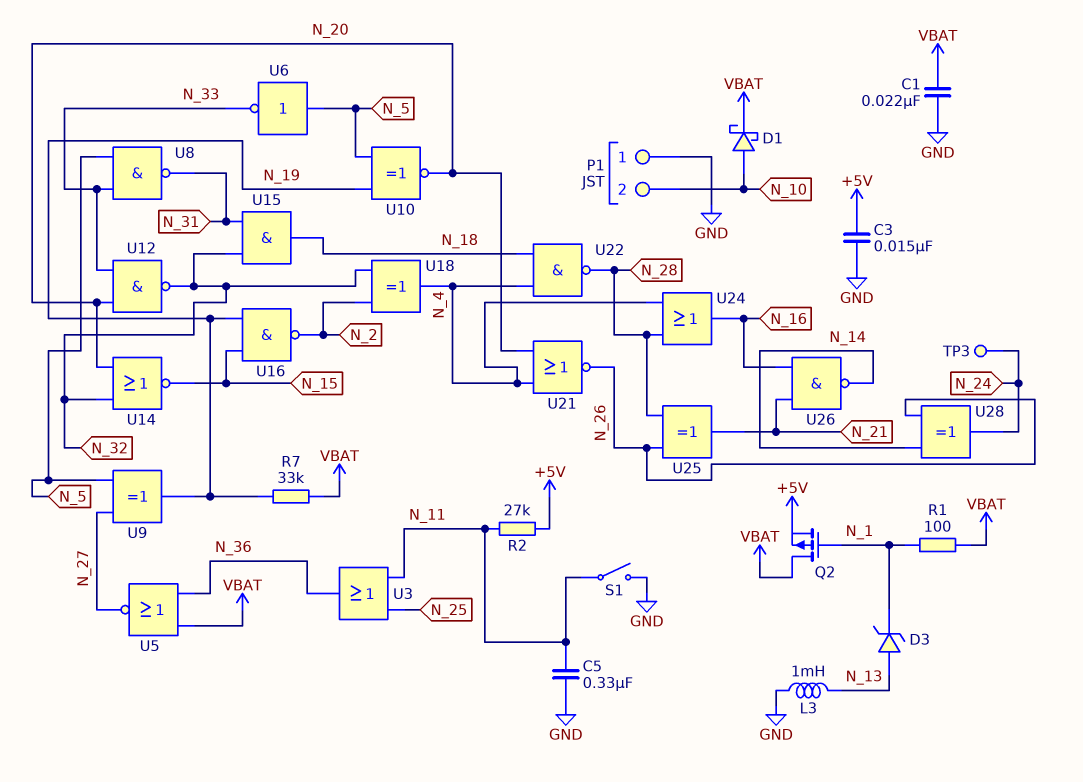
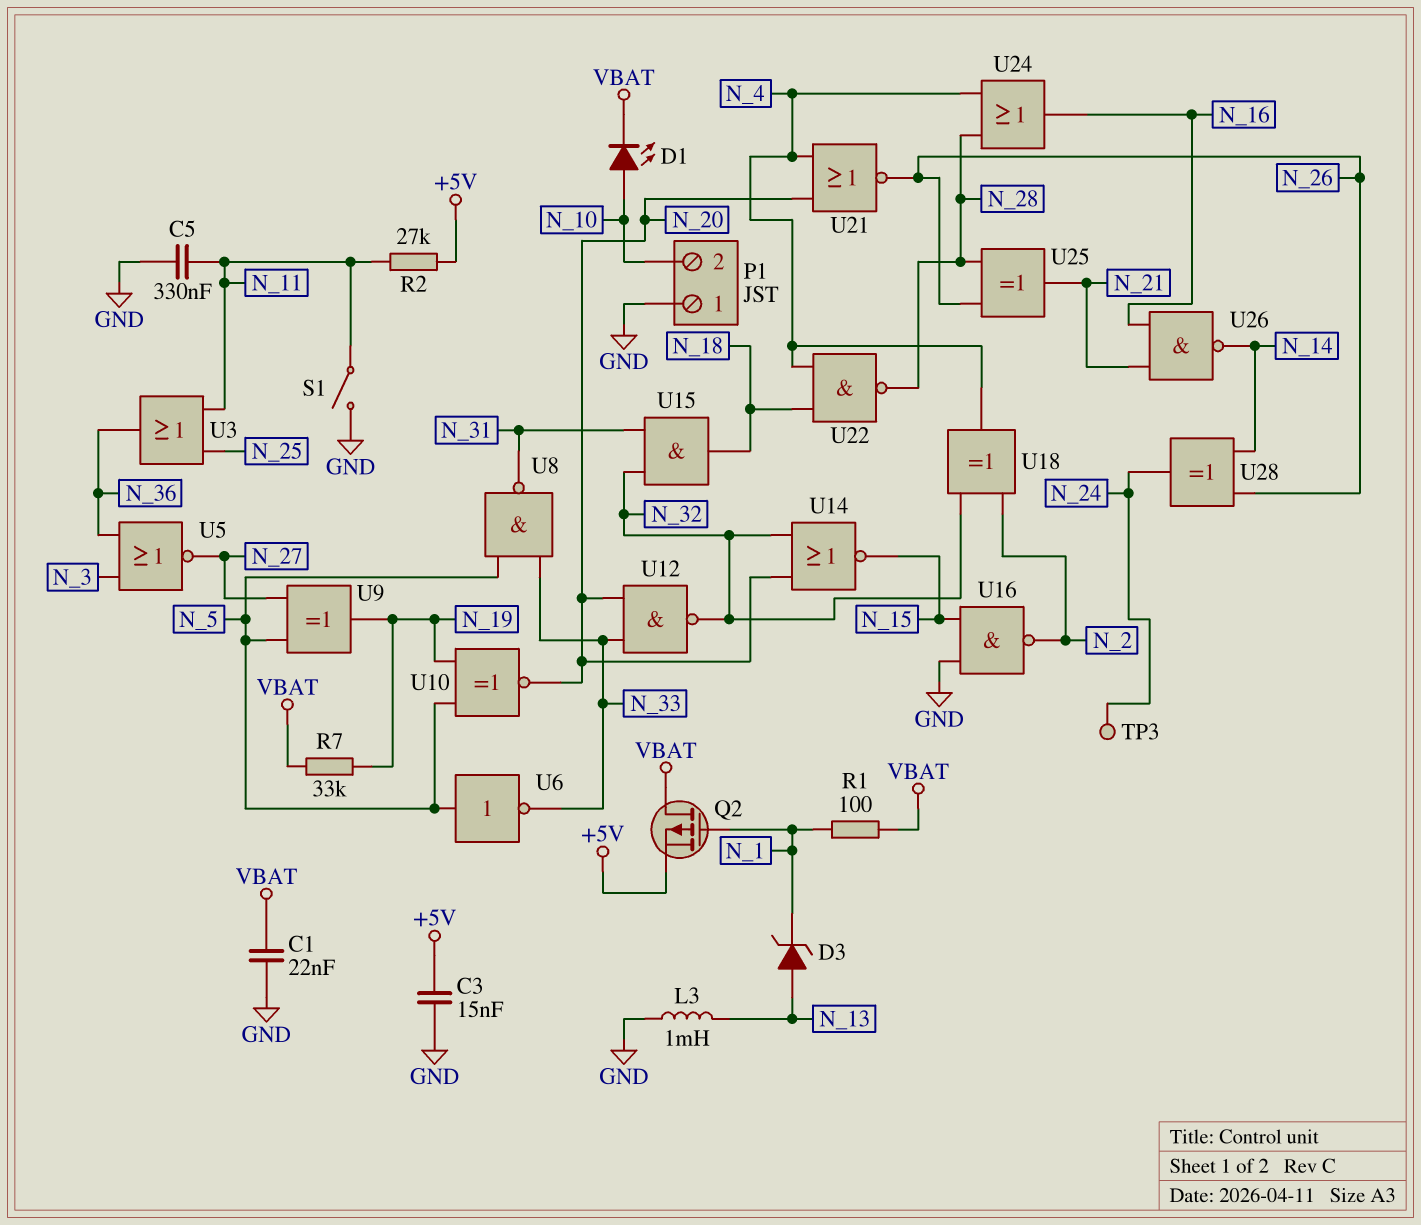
D1: schottky (A N_10, K VBAT) -> LED (A N_10, K VBAT)
U5: NOR (in N_36, in VBAT, out N_27) -> NOR (in N_3, in N_36, out N_27)
U16: NAND (in N_15, in N_19, out N_2) -> NAND (in GND, in N_15, out N_2)

